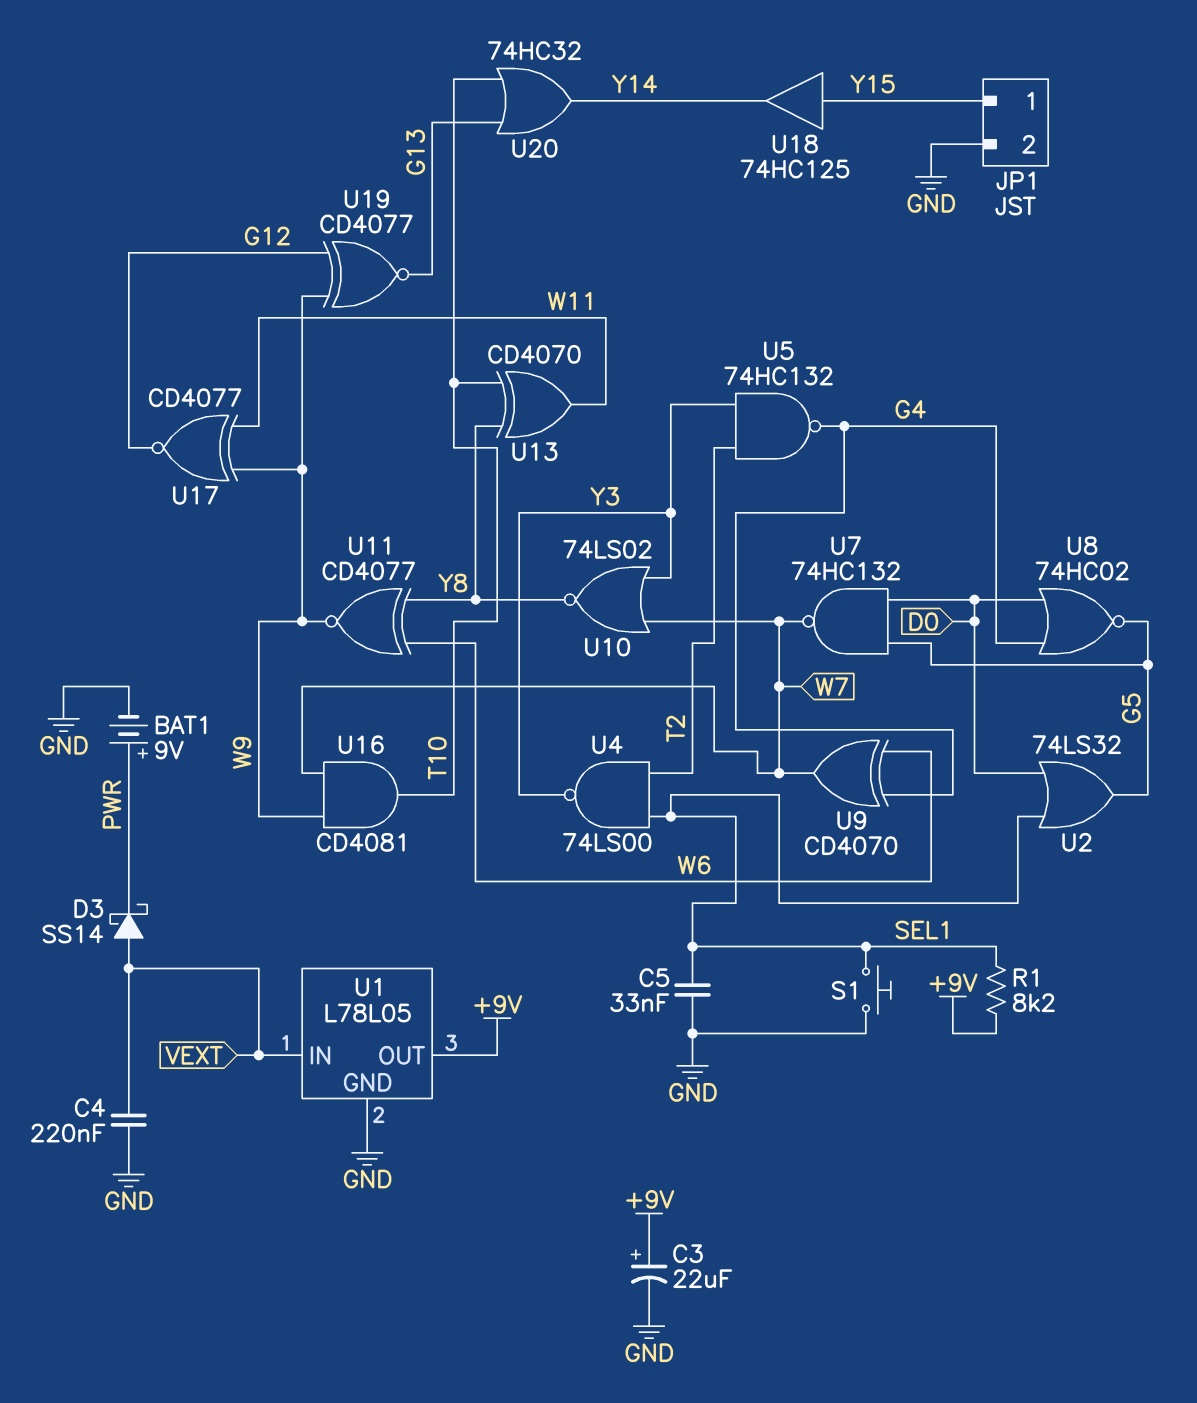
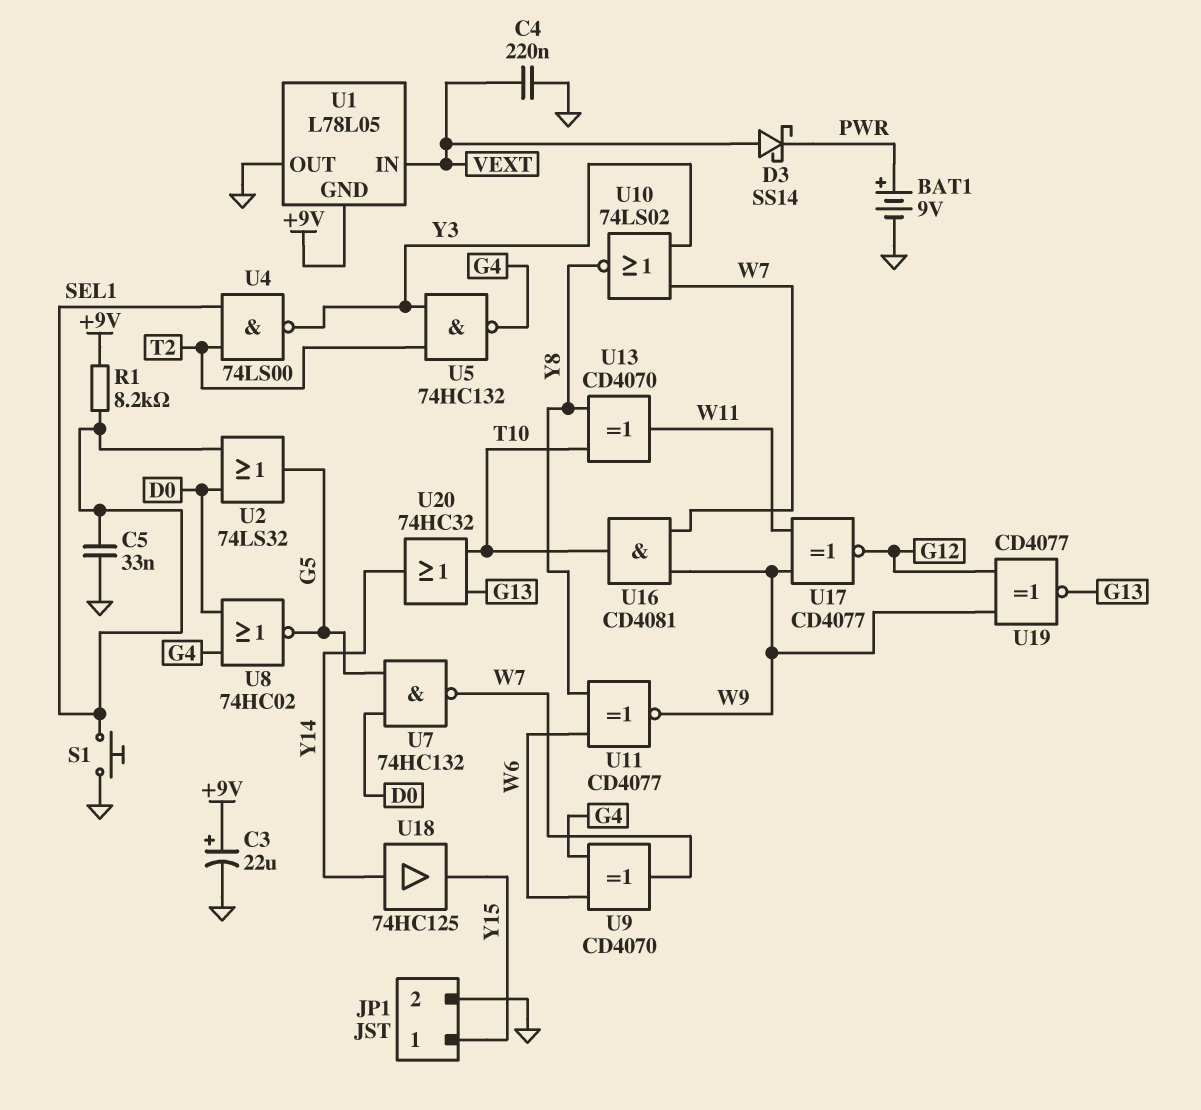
U1 pin GND: GND -> +9V
U1 pin OUT: +9V -> GND
U18: buffer 74HC125 (in Y15, out Y14) -> buffer 74HC125 (in Y14, out Y15)

